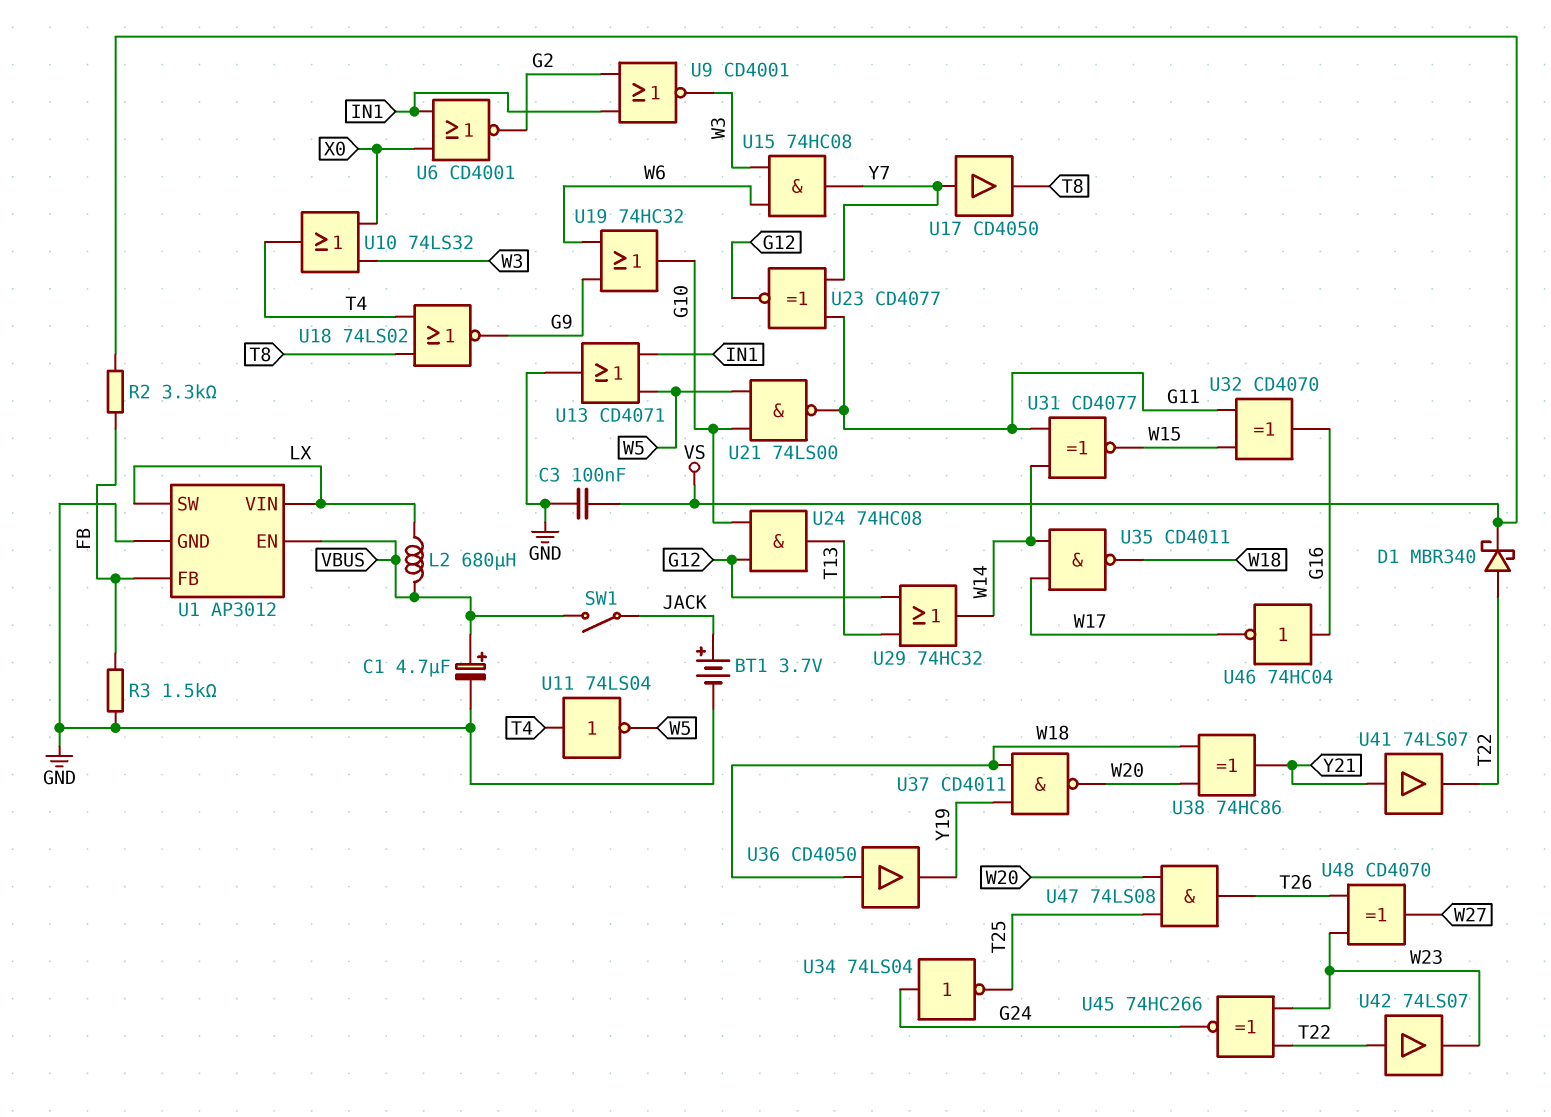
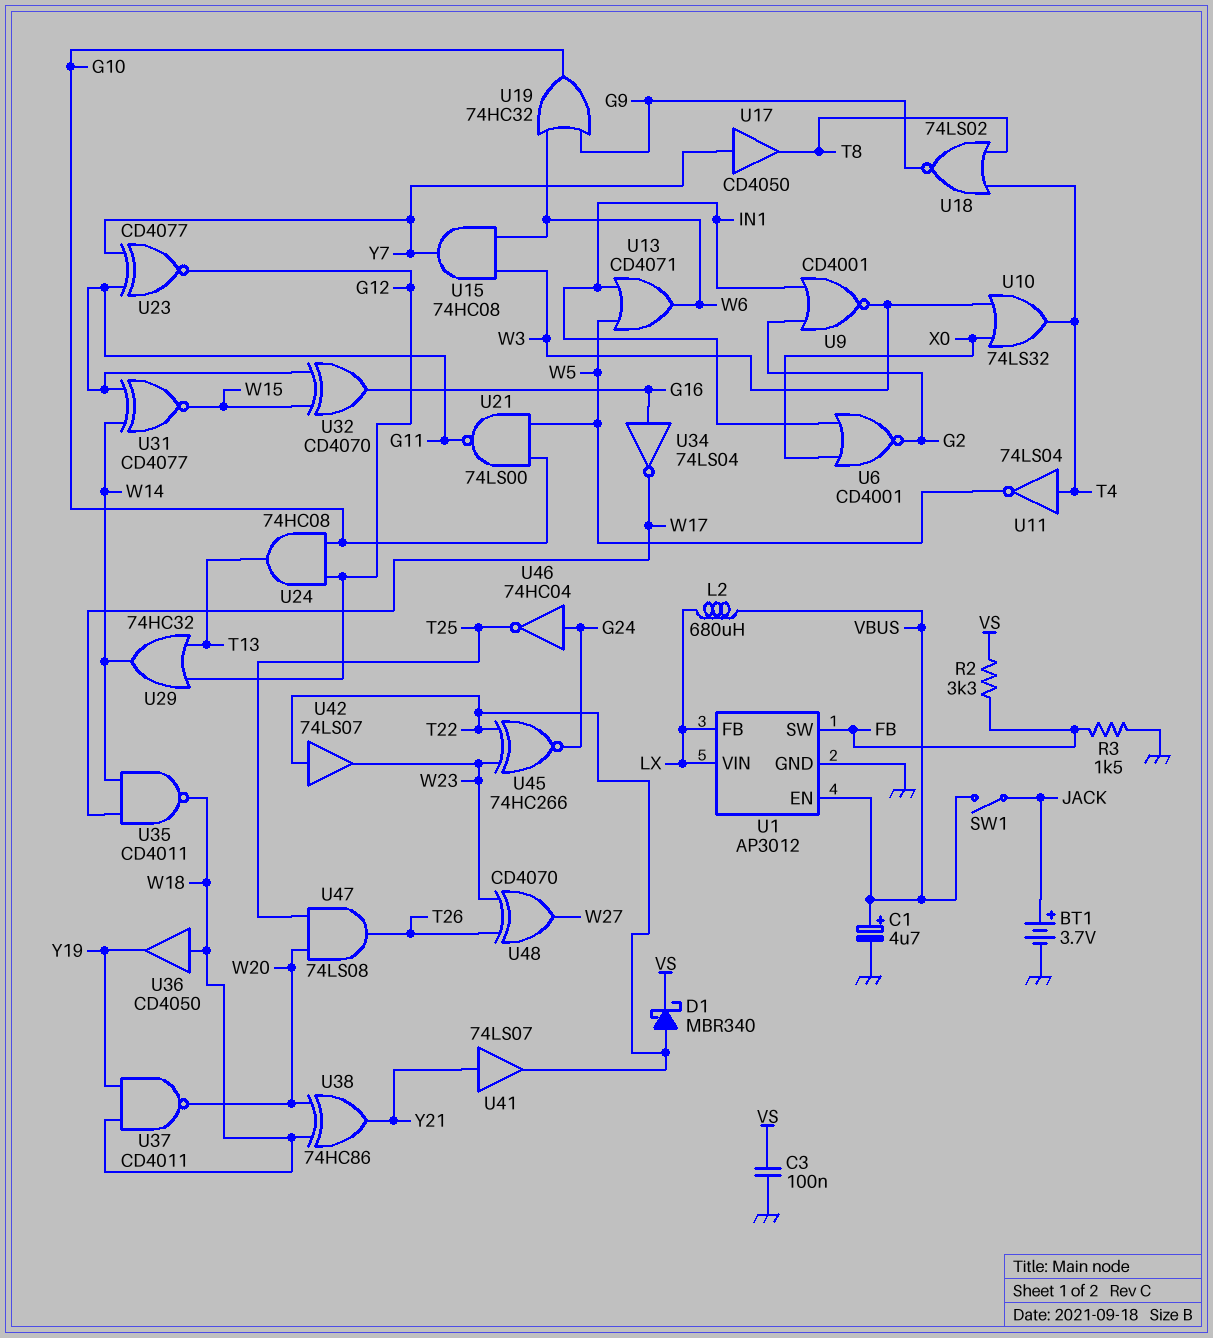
U1 pin FB: FB -> LX
U1 pin SW: LX -> FB
U13: OR CD4071 (in IN1, in W5, out GND) -> OR CD4071 (in IN1, in W5, out W6)
U34: NOT 74LS04 (in G24, out T25) -> NOT 74LS04 (in G16, out W17)
U46: NOT 74HC04 (in G16, out W17) -> NOT 74HC04 (in G24, out T25)

